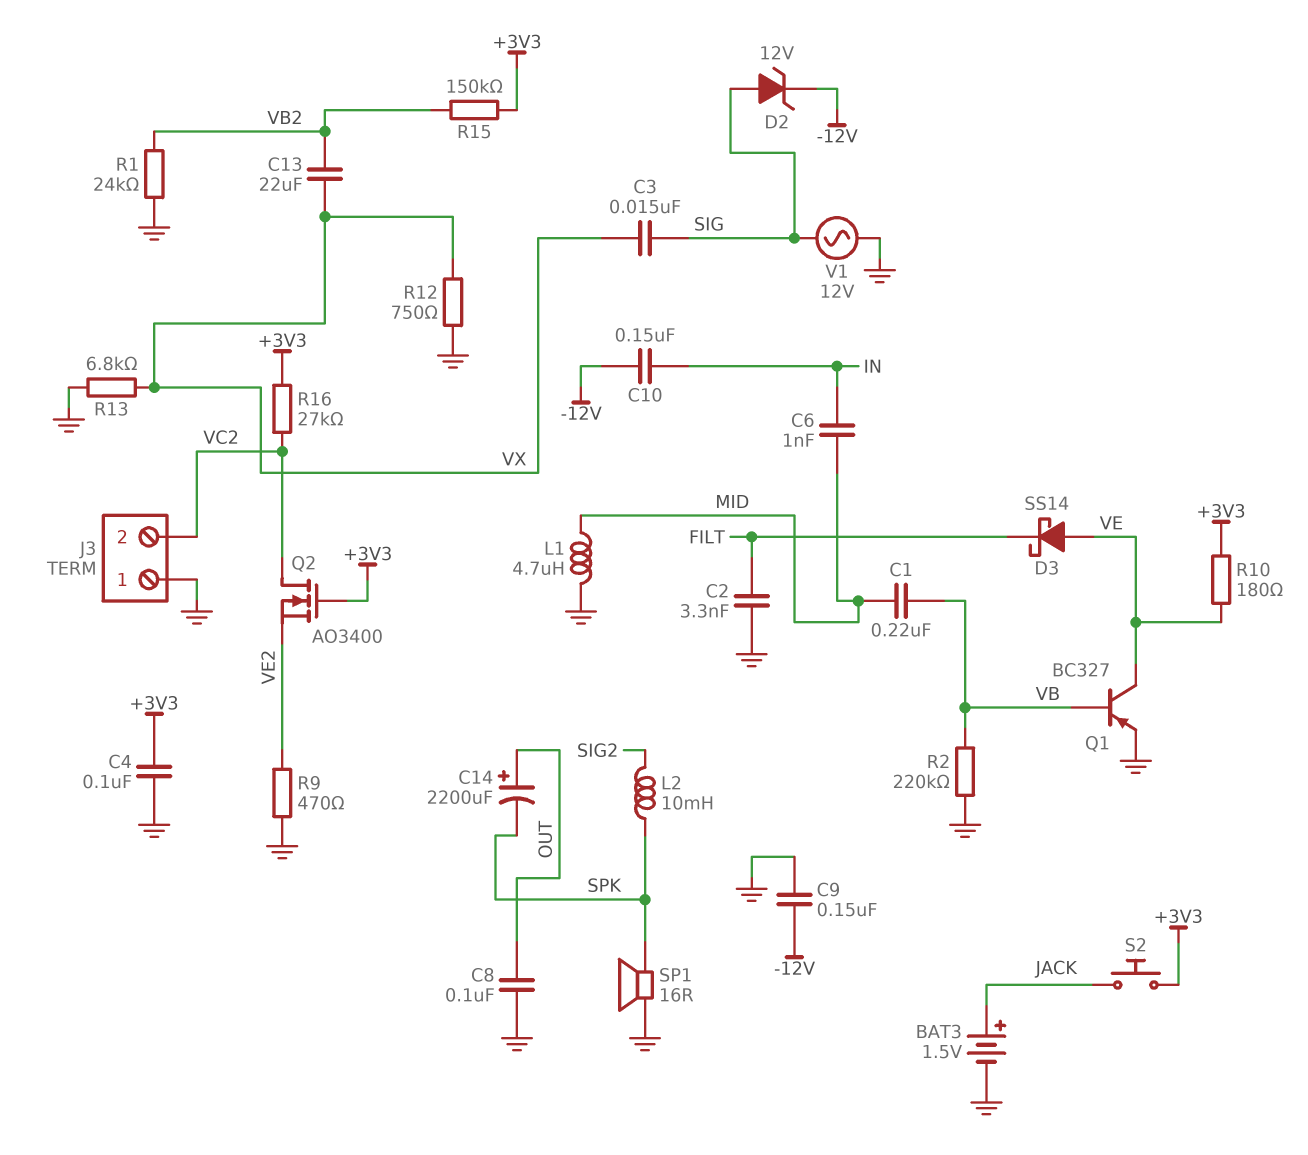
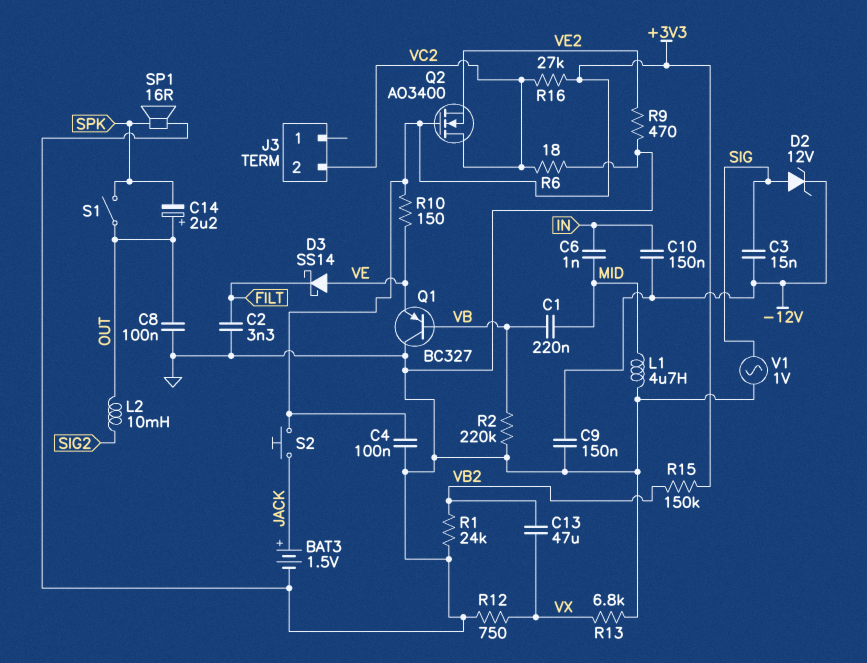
C3: 15nF (SIG, VX) -> 15nF (-12V, SIG)
C13: 22uF (VB2, VX) -> 47uF (VB2, VX)
C14: 2200uF (plus OUT, minus SPK) -> 2.2uF (plus OUT, minus SPK)
J3 pin 1: GND -> none
L2: 10mH (SIG2, SPK) -> 10mH (OUT, SIG2)
Q1: PNP BC327 (B VB, C VE, E GND) -> PNP BC327 (B VB, C GND, E VE)
R6: none -> 18 (GND, VC2)
R10: 180 (+3V3, VE) -> 150 (+3V3, VE)
S1: none -> switch (OUT, SPK)
V1: AC 12V (GND, SIG) -> AC 1V (GND, SIG)

